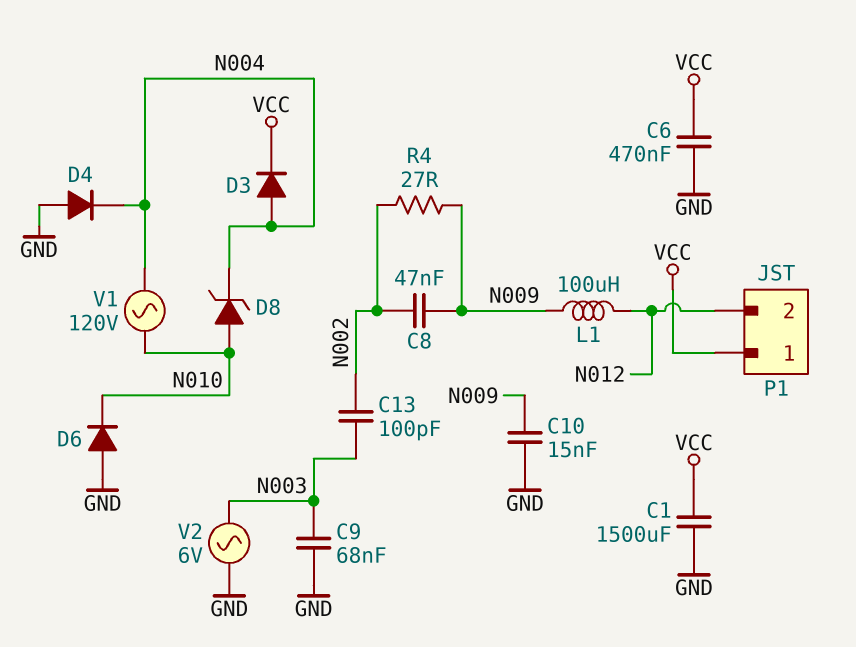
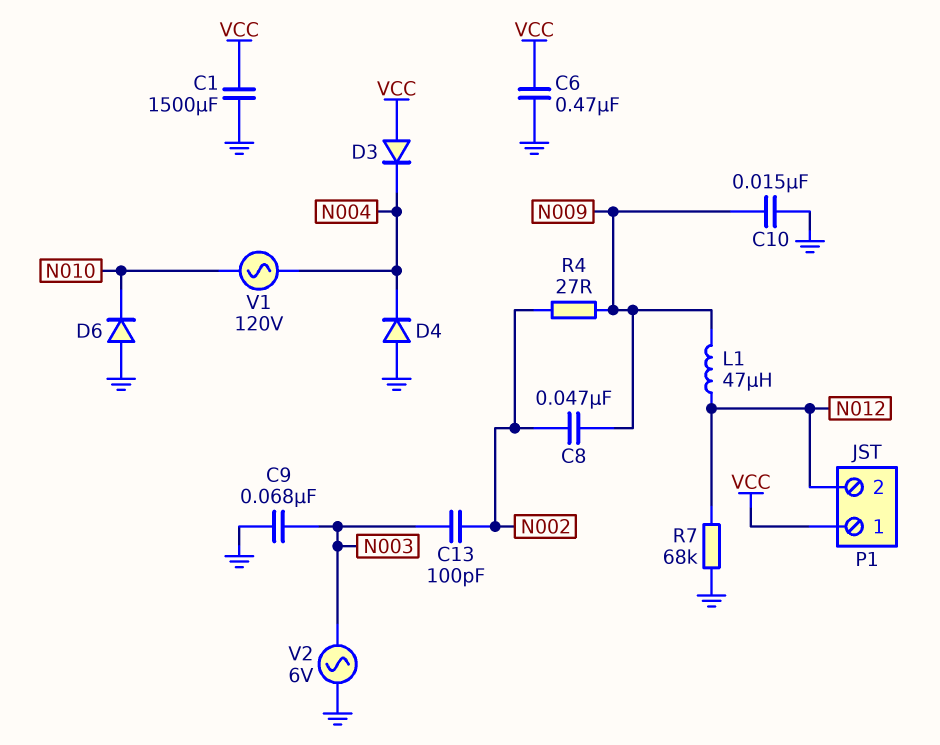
D3: diode (A N004, K VCC) -> diode (A VCC, K N004)
D8: zener (A N010, K N004) -> none
L1: 100uH (N009, N012) -> 47uH (N009, N012)
R7: none -> 68k (GND, N012)

